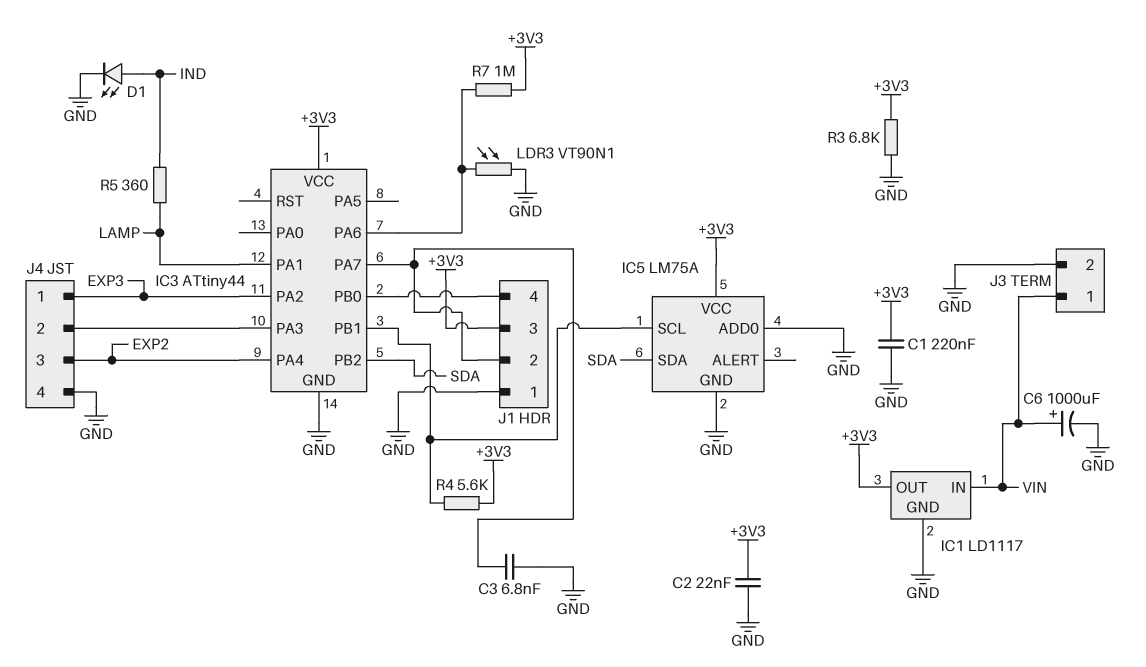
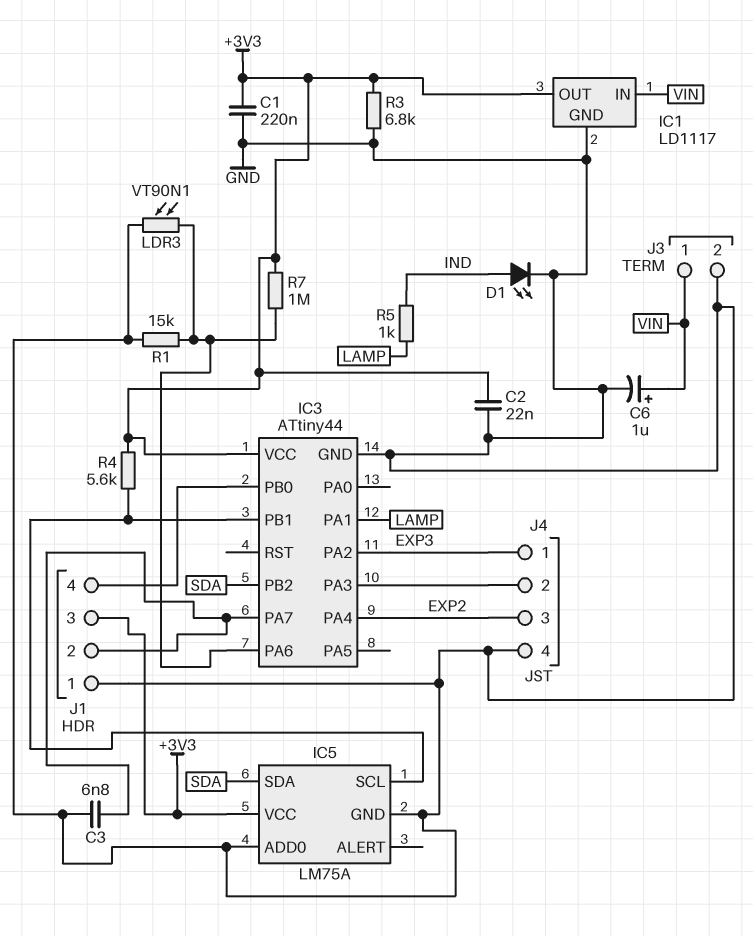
C6: 1000uF (plus VIN, minus GND) -> 1uF (plus VIN, minus GND)
R1: none -> 15k (GND, IC3/PA6)
R5: 360 (IND, LAMP) -> 1k (IND, LAMP)

